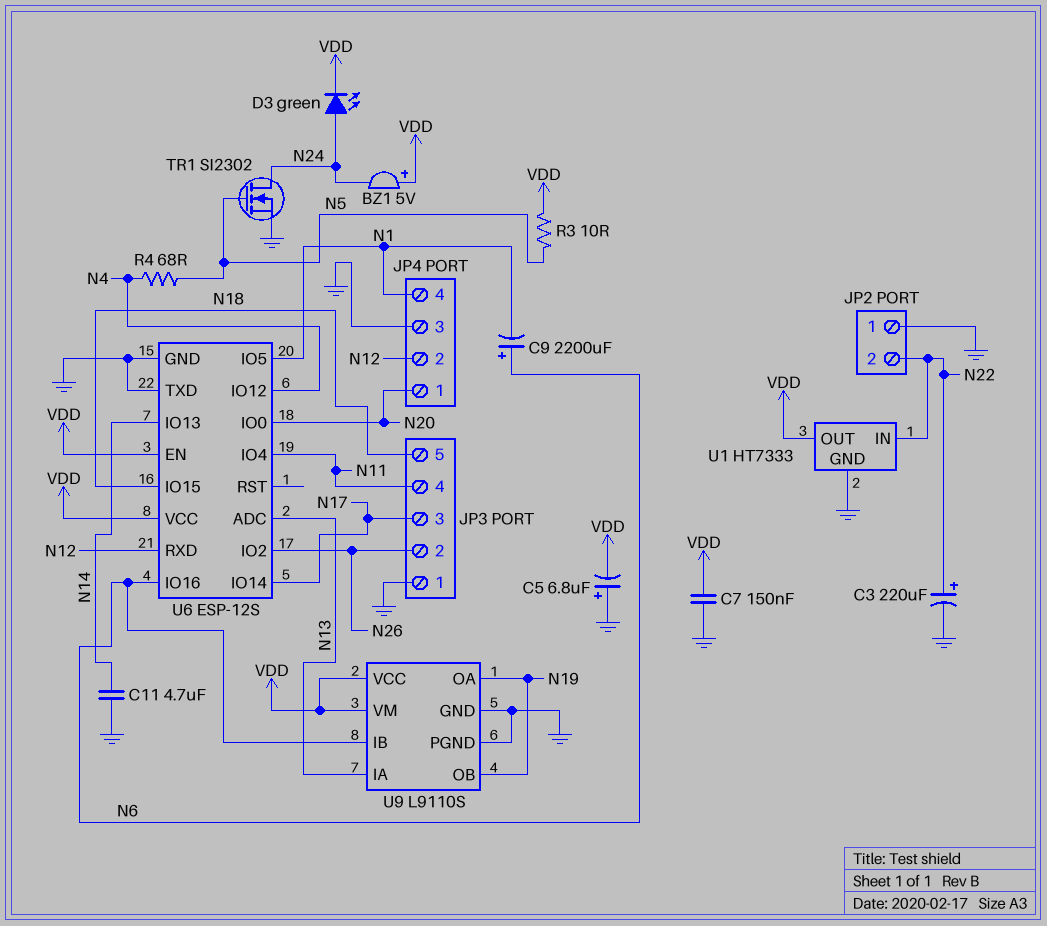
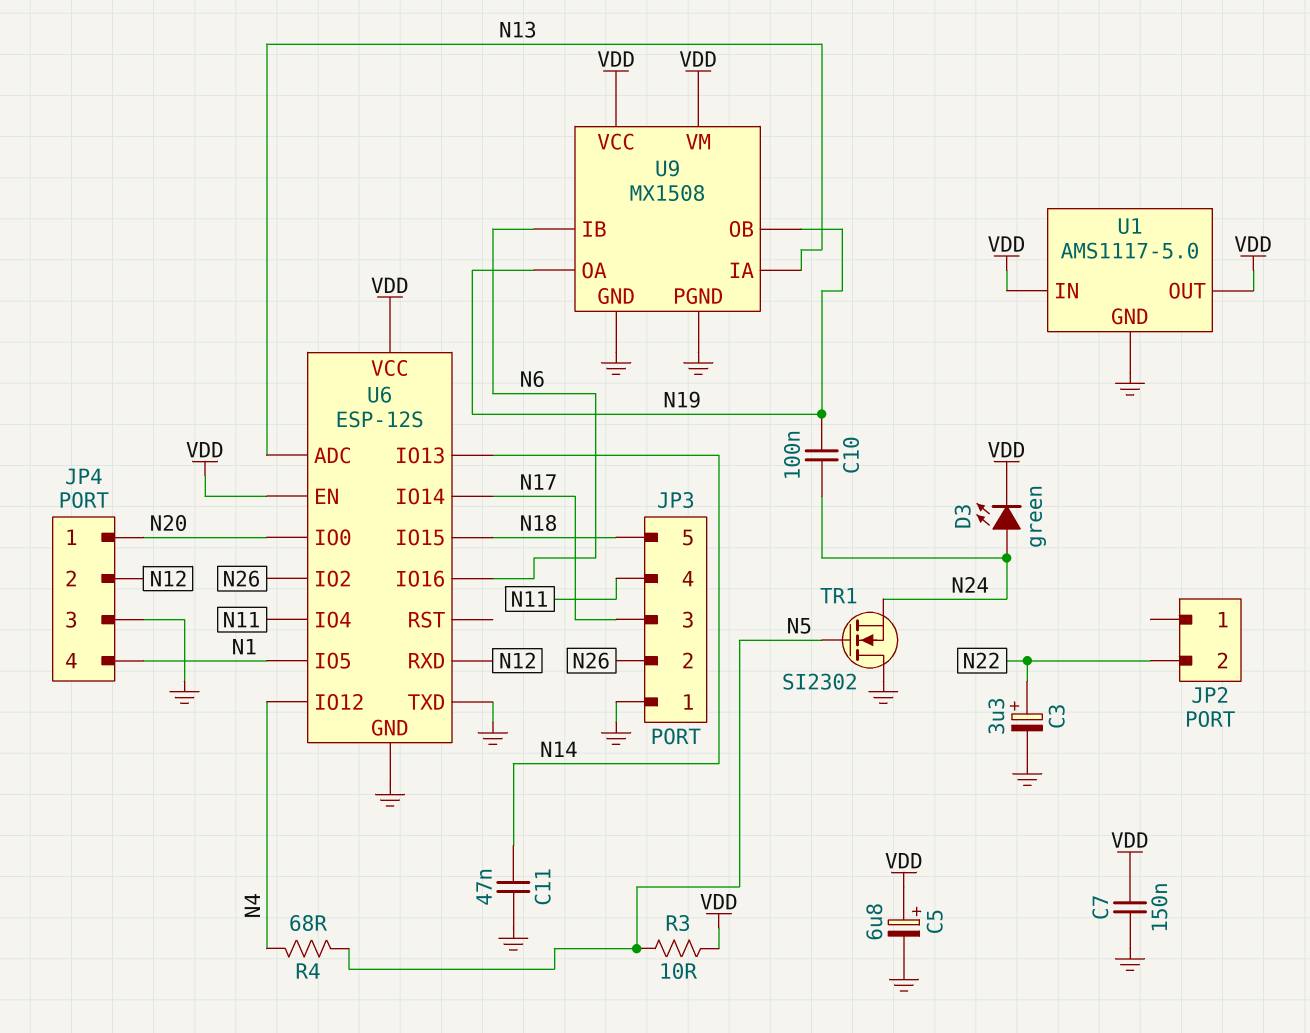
BZ1: buzzer 5V (plus VDD, minus N24) -> none
C3: 220uF (plus N22, minus GND) -> 3.3uF (plus N22, minus GND)
C5: 6.8uF (plus GND, minus VDD) -> 6.8uF (plus VDD, minus GND)
C9: 2200uF (plus N6, minus N1) -> none
C10: none -> 100nF (N19, N24)
C11: 4.7uF (GND, N14) -> 47nF (GND, N14)
JP2 pin 1: GND -> none
TR1: NMOS SI2302 (G N5, D N24, S GND) -> NMOS SI2302 (G N5, D GND, S N24)
U1: HT7333 -> AMS1117-5.0
U1 pin IN: N22 -> VDD
U9: L9110S -> MX1508

